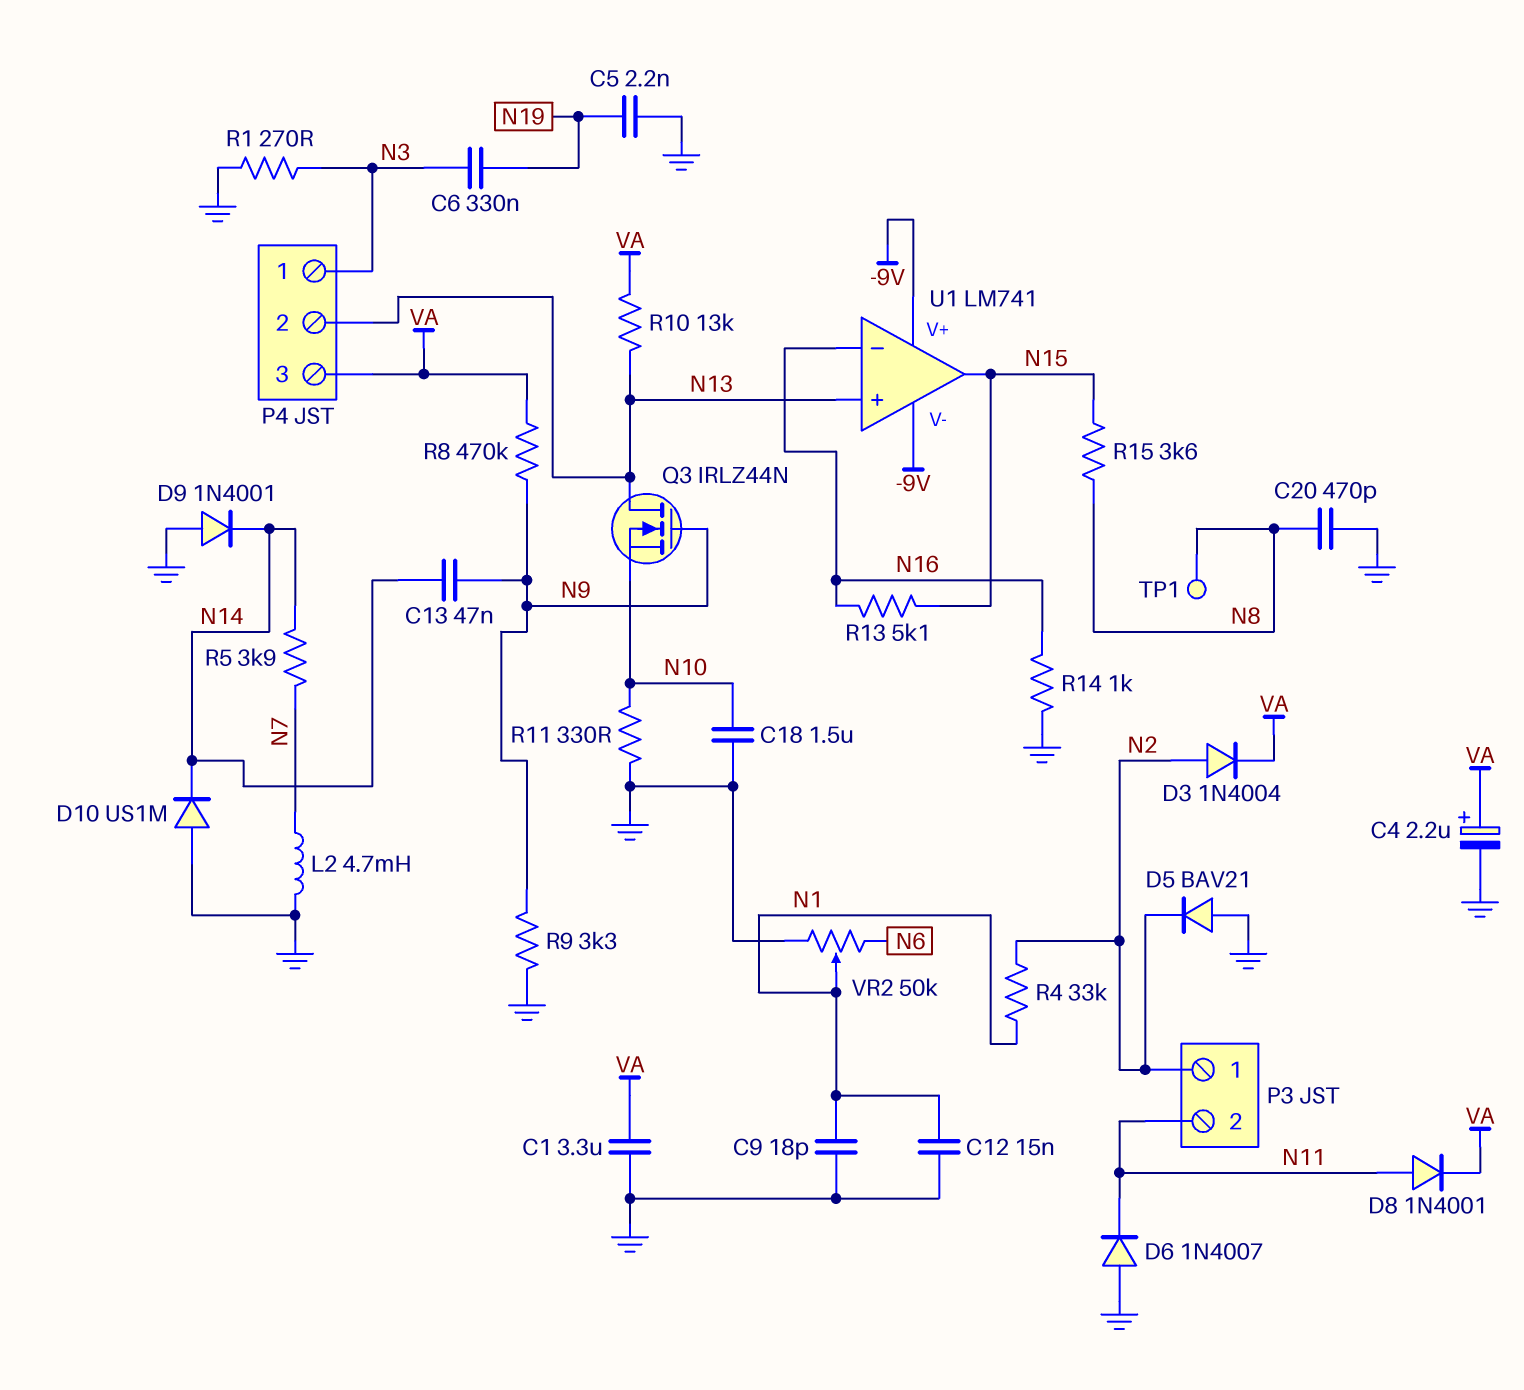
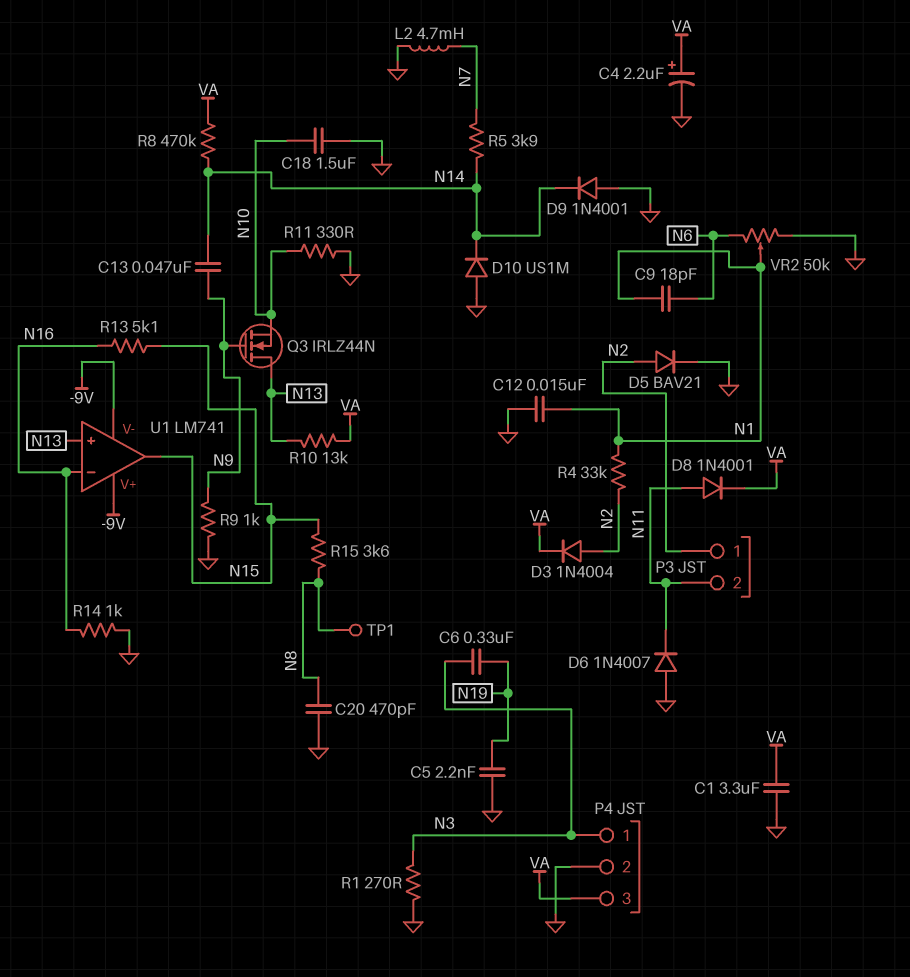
C9: 18pF (GND, N1) -> 18pF (N1, N6)
D5: diode BAV21 (A GND, K N2) -> diode BAV21 (A N2, K GND)
P4 pin 2: N13 -> GND
R8: 470k (N9, VA) -> 470k (N14, VA)
R9: 3.3k (GND, N9) -> 1k (GND, N9)

